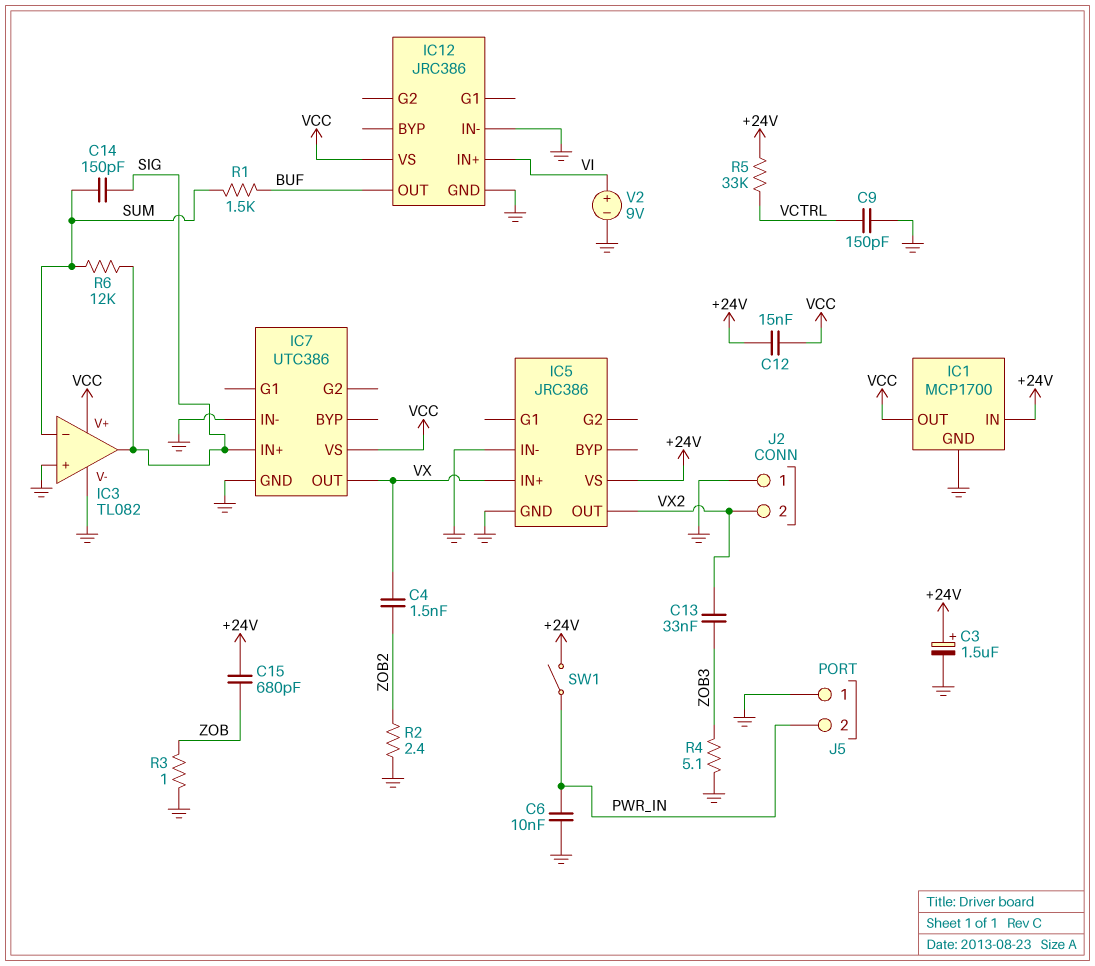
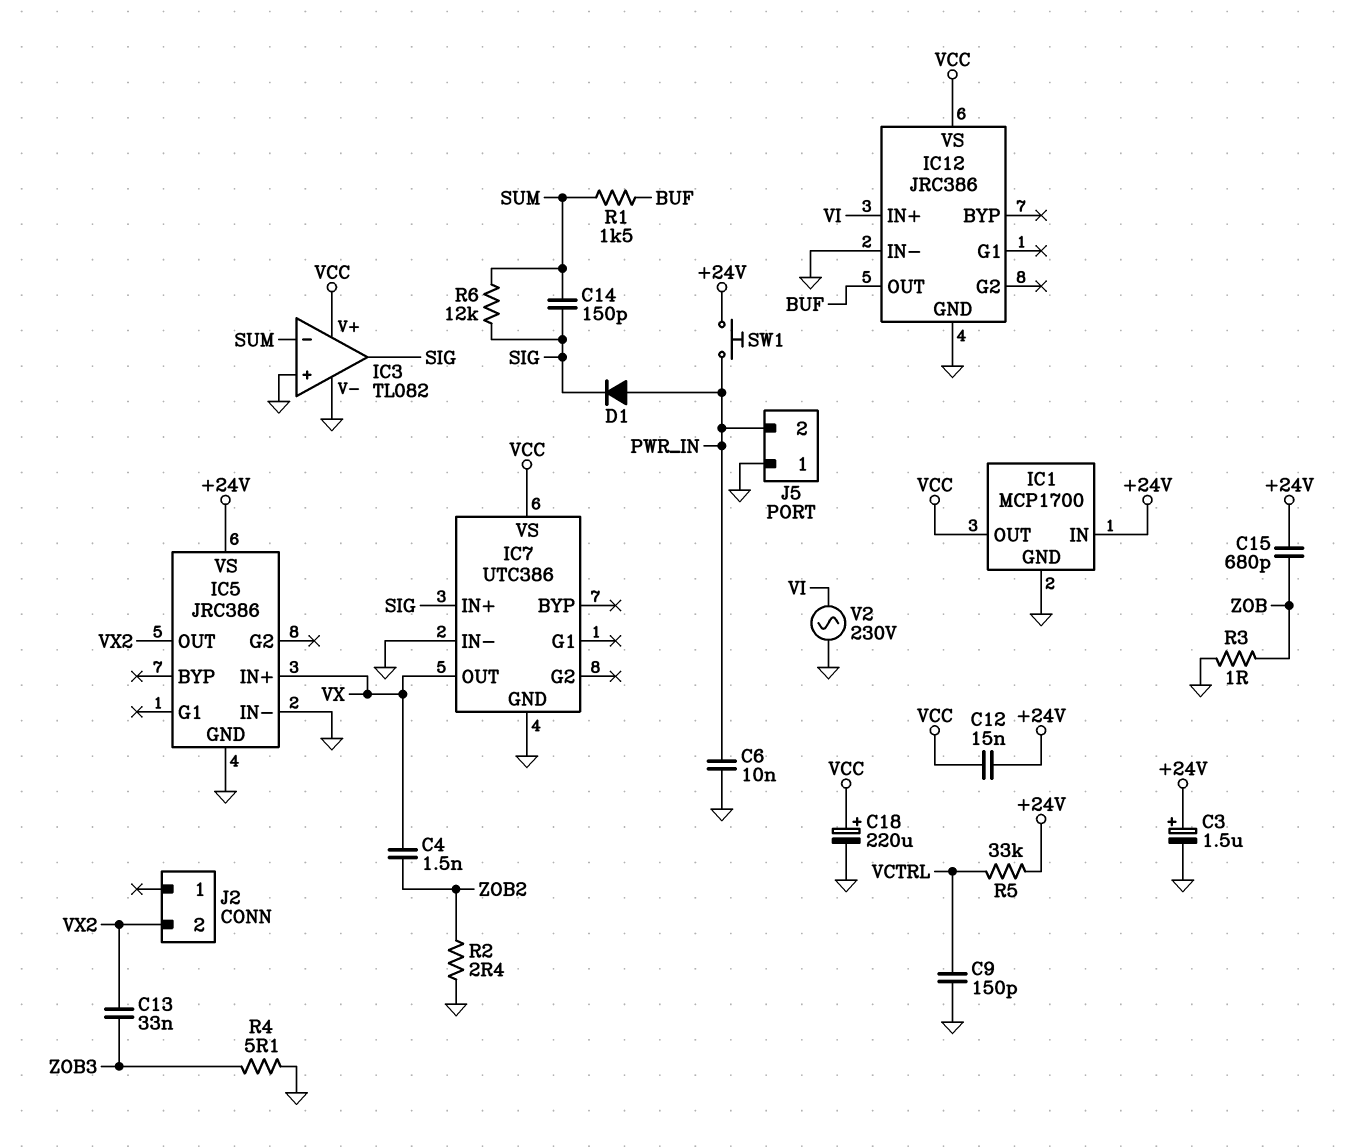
C18: none -> 220uF (plus VCC, minus GND)
D1: none -> diode (A PWR_IN, K SIG)
J2 pin 1: GND -> none
SW1: switch (+24V, PWR_IN) -> button (+24V, PWR_IN)
V2: 9V (plus VI, minus GND) -> AC 230V (GND, VI)

